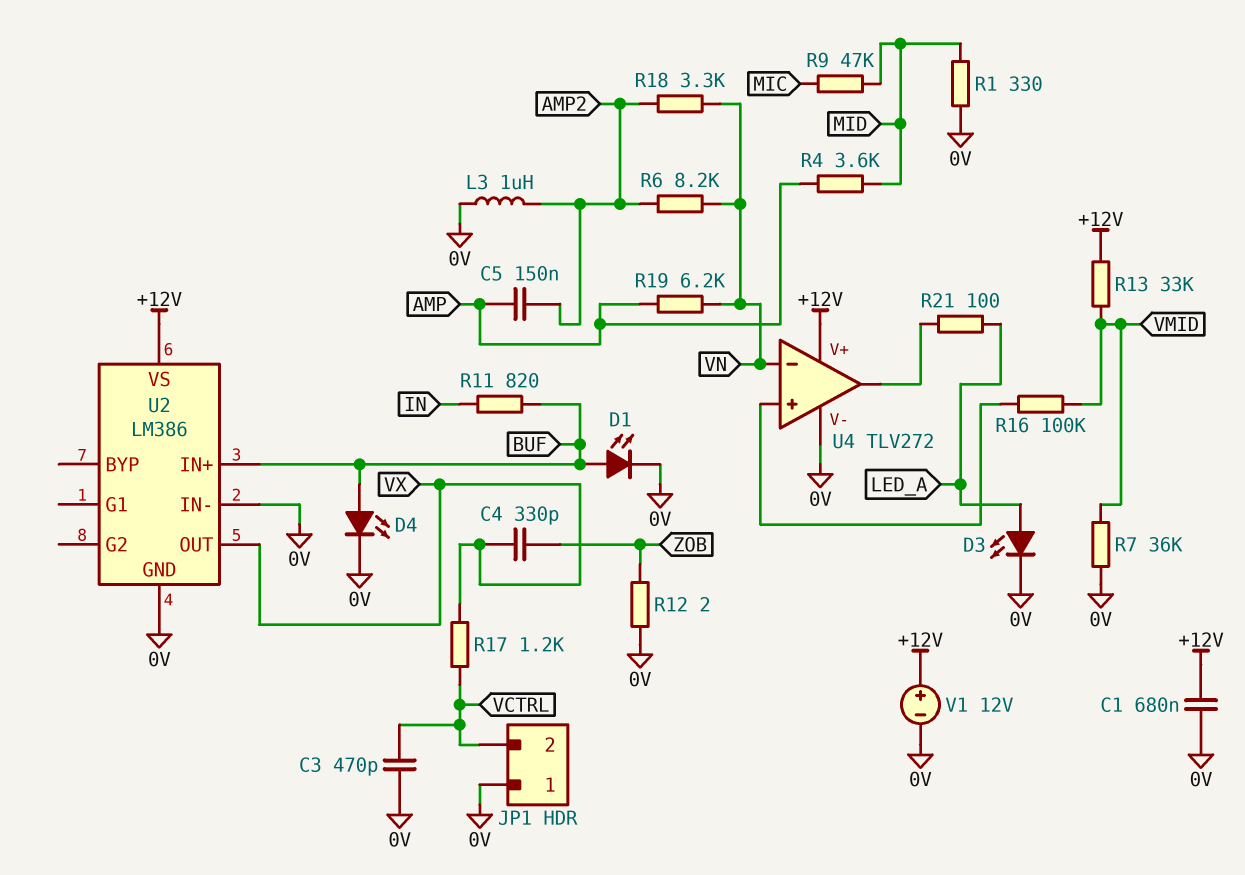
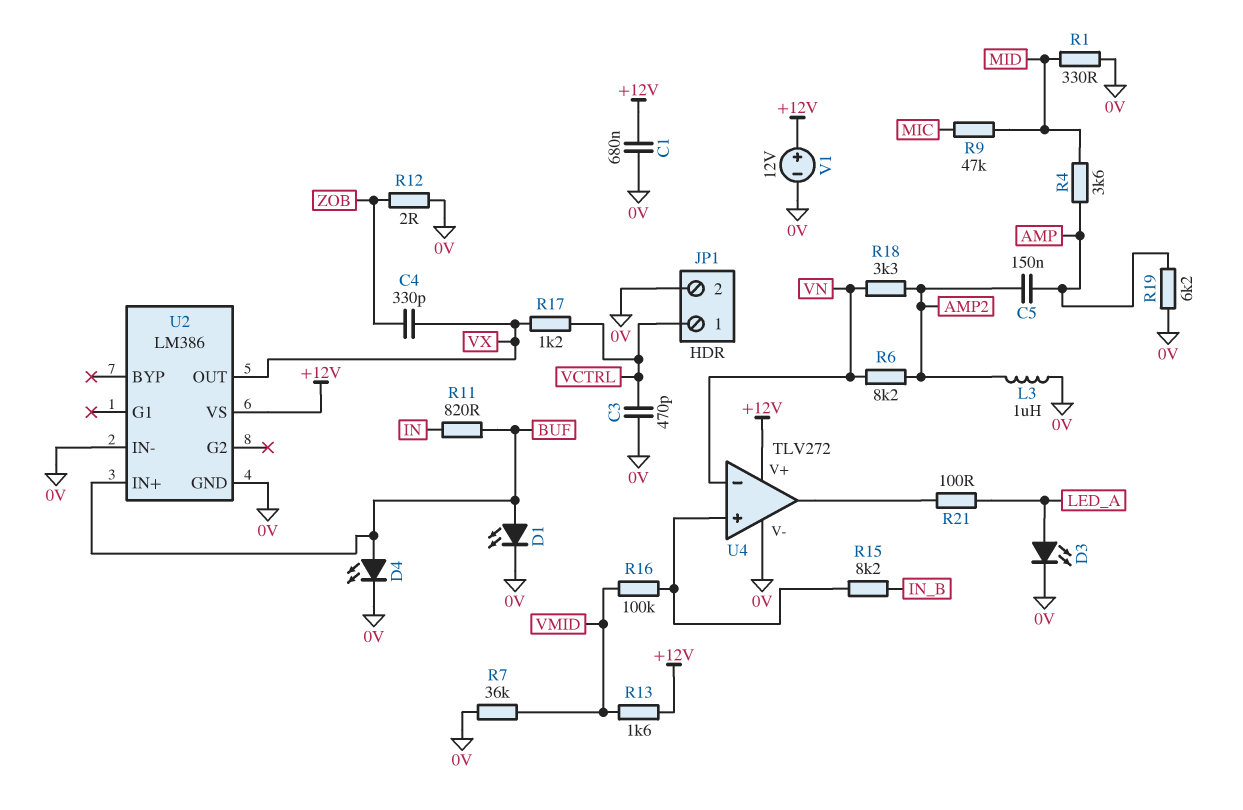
JP1 pin 1: 0V -> VCTRL
JP1 pin 2: VCTRL -> 0V
R13: 33k (+12V, VMID) -> 1.6k (+12V, VMID)
R15: none -> 8.2k (IN_B, U4/in+)
R19: 6.2k (AMP, VN) -> 6.2k (0V, AMP)

